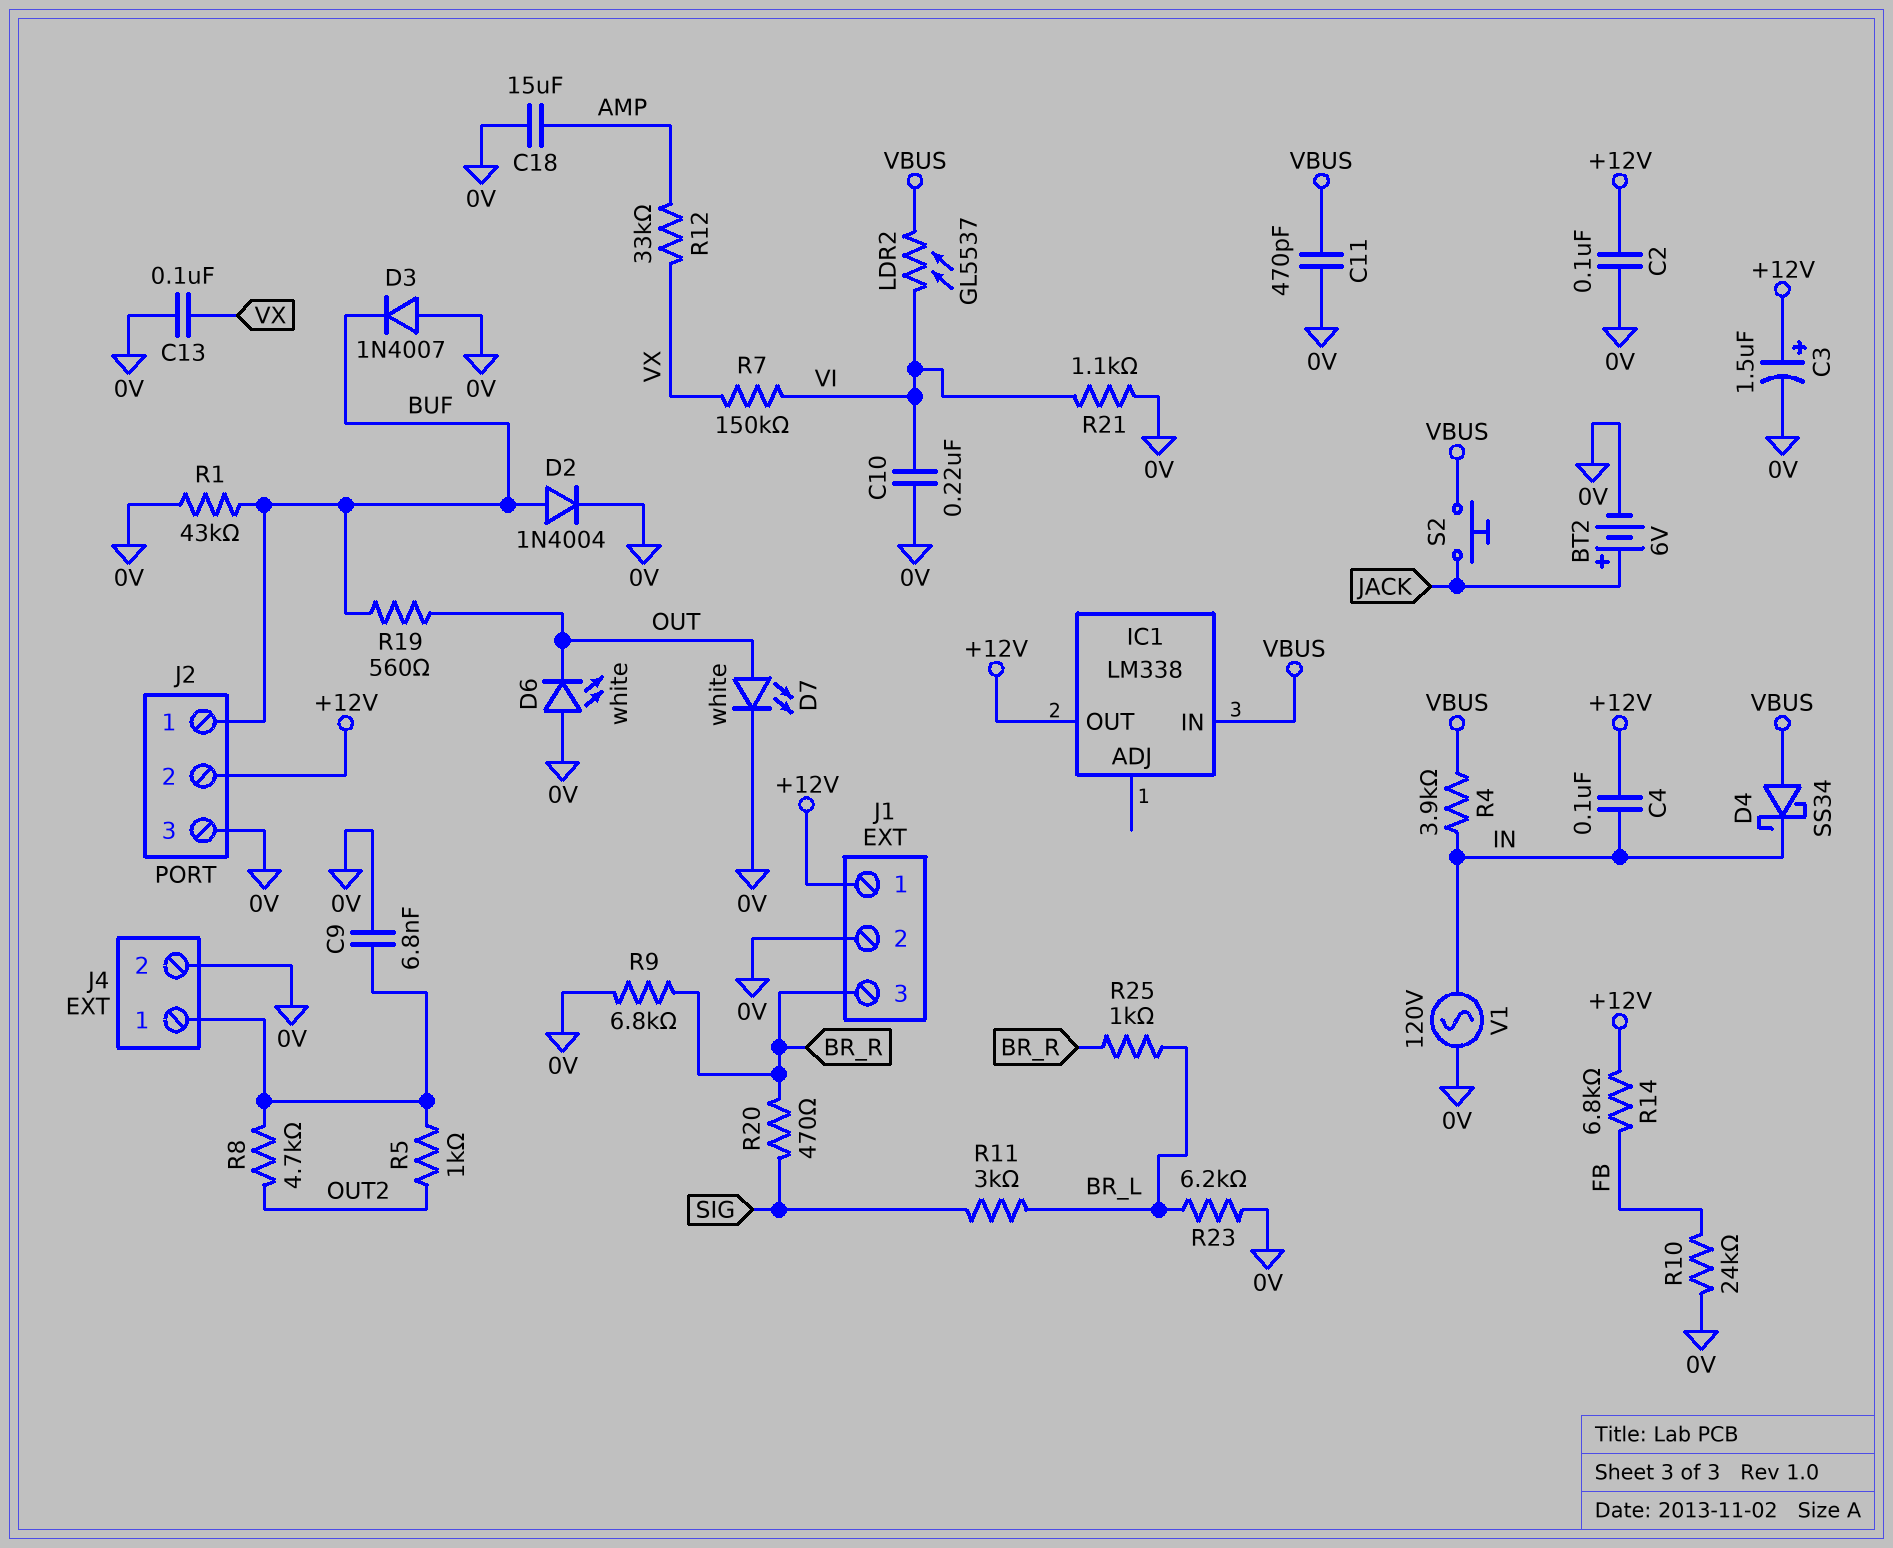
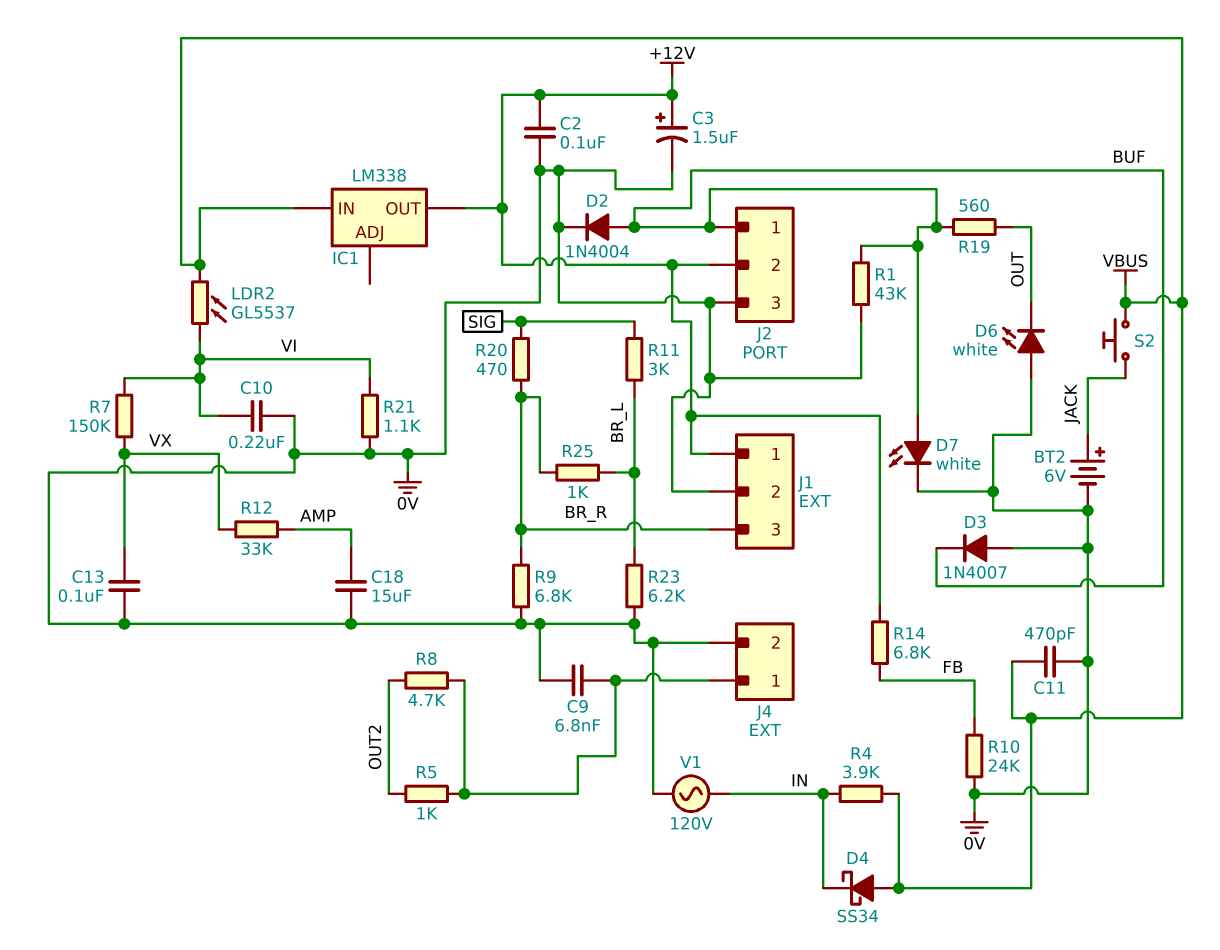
C4: 100nF (+12V, IN) -> none
D7: LED white (A OUT, K 0V) -> LED white (A BUF, K 0V)

